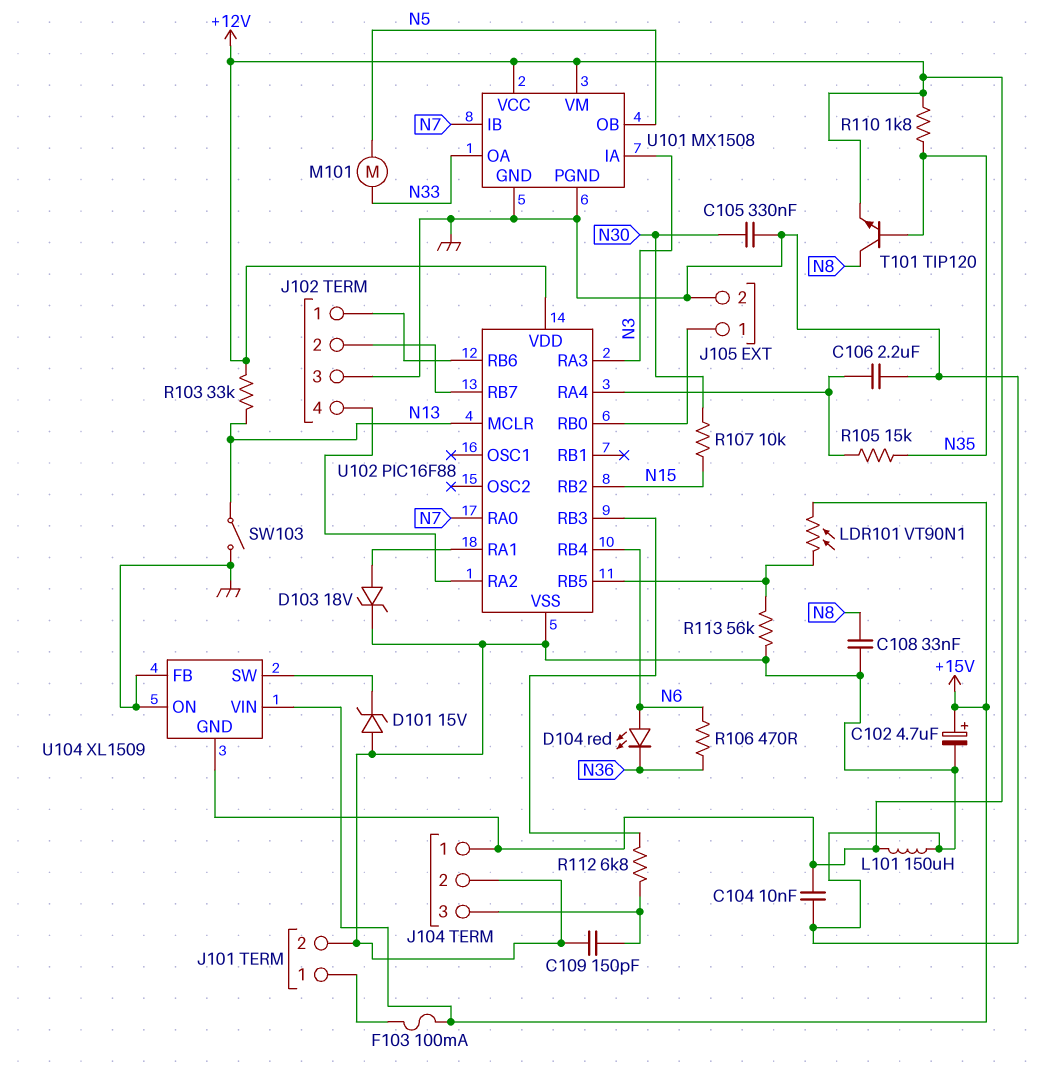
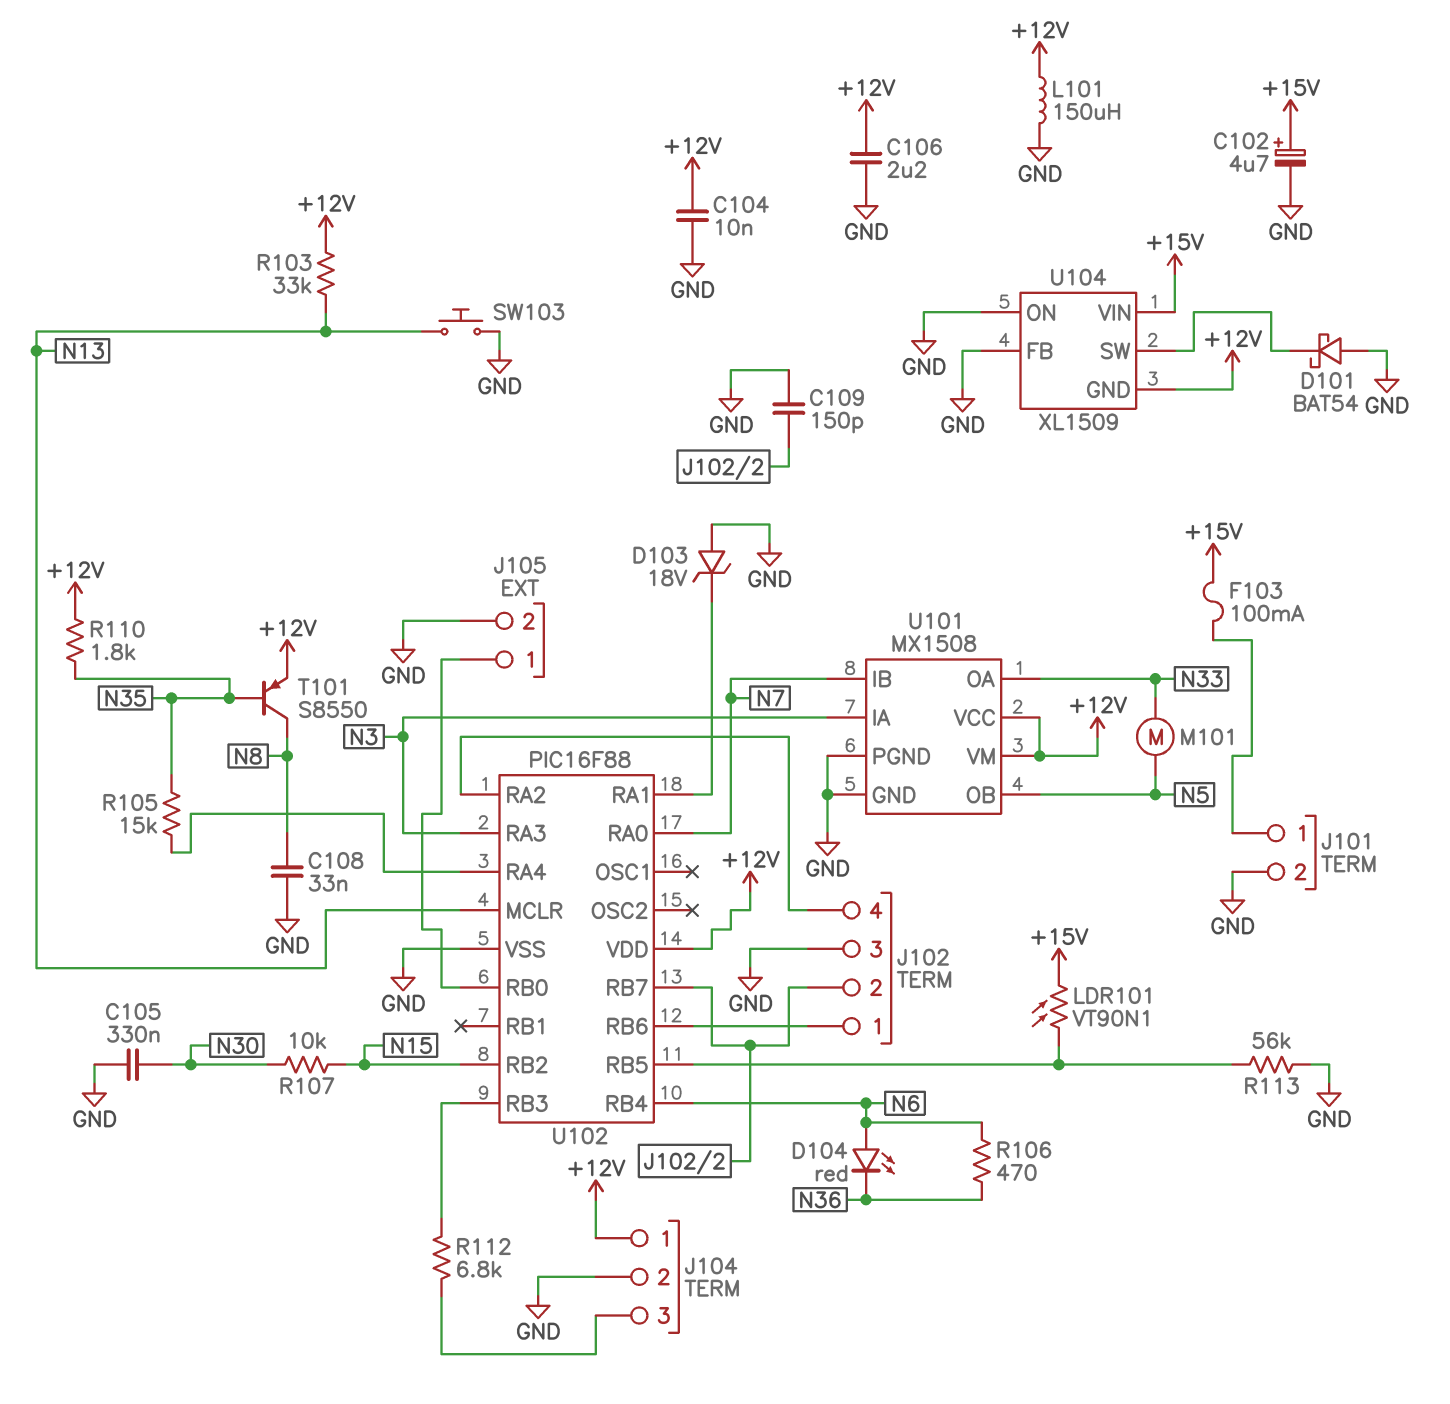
C106: 2.2uF (GND, U102/RA4) -> 2.2uF (+12V, GND)
C109: 150pF (GND, J104/3) -> 150pF (GND, J102/2)
D101: zener 15V (A GND, K U104/SW) -> schottky BAT54 (A GND, K U104/SW)
D103: zener 18V (A U102/RA1, K GND) -> zener 18V (A GND, K U102/RA1)
SW103: switch (GND, N13) -> button (GND, N13)
T101: NPN TIP120 (B N35, C N8, E +12V) -> PNP S8550 (B N35, C N8, E +12V)

